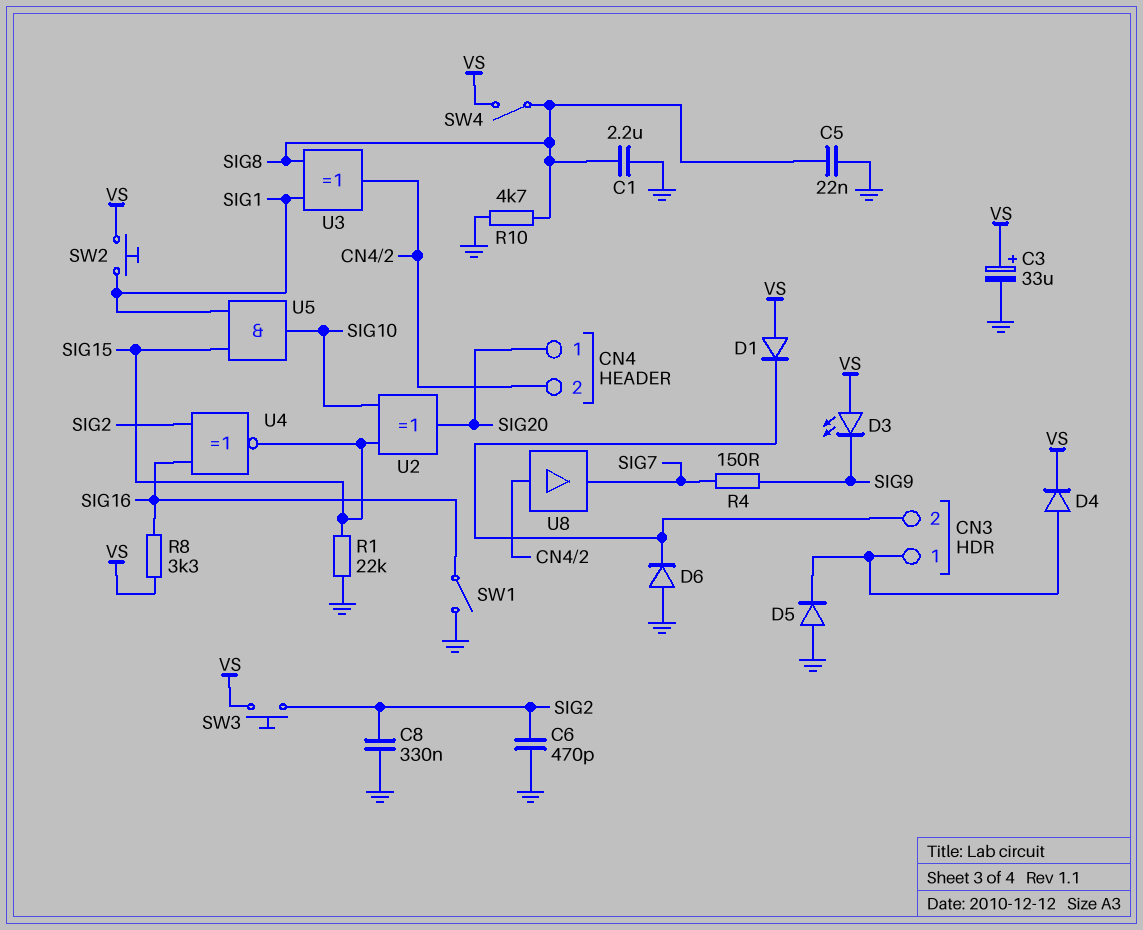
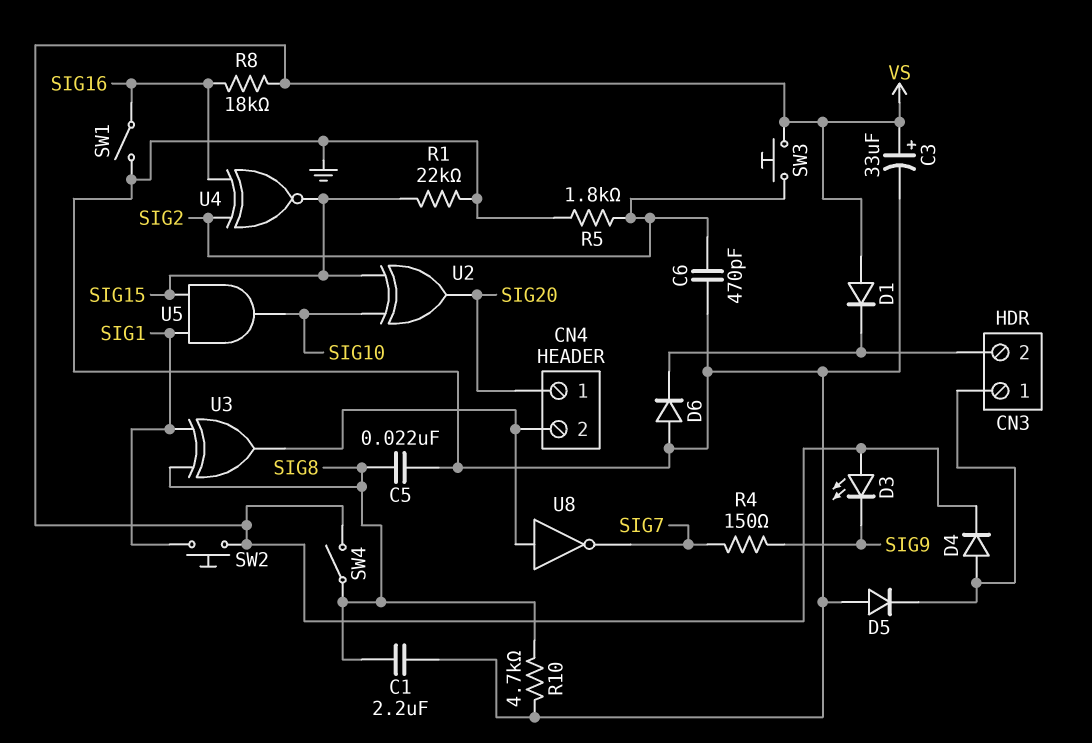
C8: 330nF (GND, SIG2) -> none
R5: none -> 1.8k (GND, SIG2)
R8: 3.3k (SIG16, VS) -> 18k (SIG16, VS)
U8: buffer (in CN4/2, out SIG7) -> NOT (in CN4/2, out SIG7)

